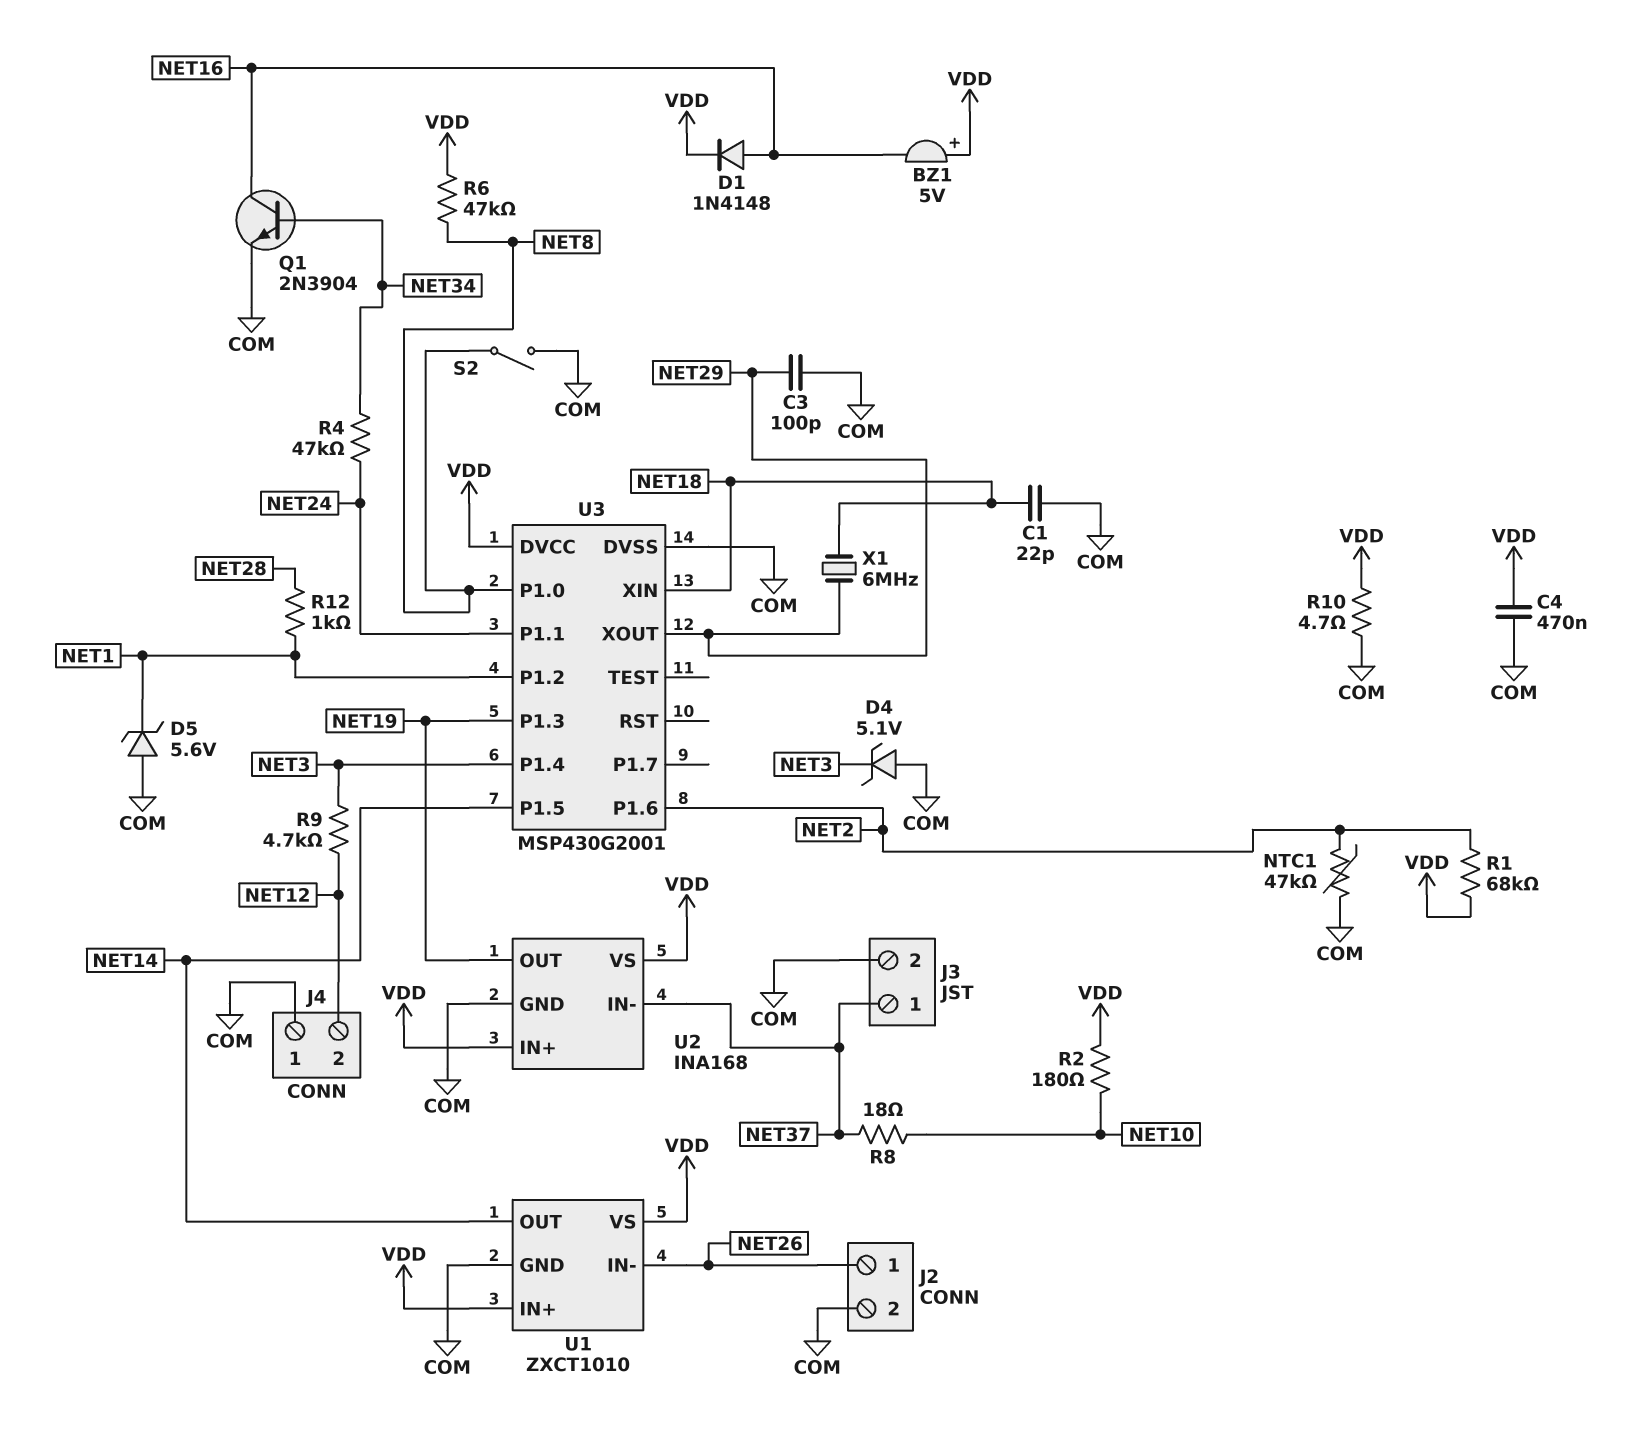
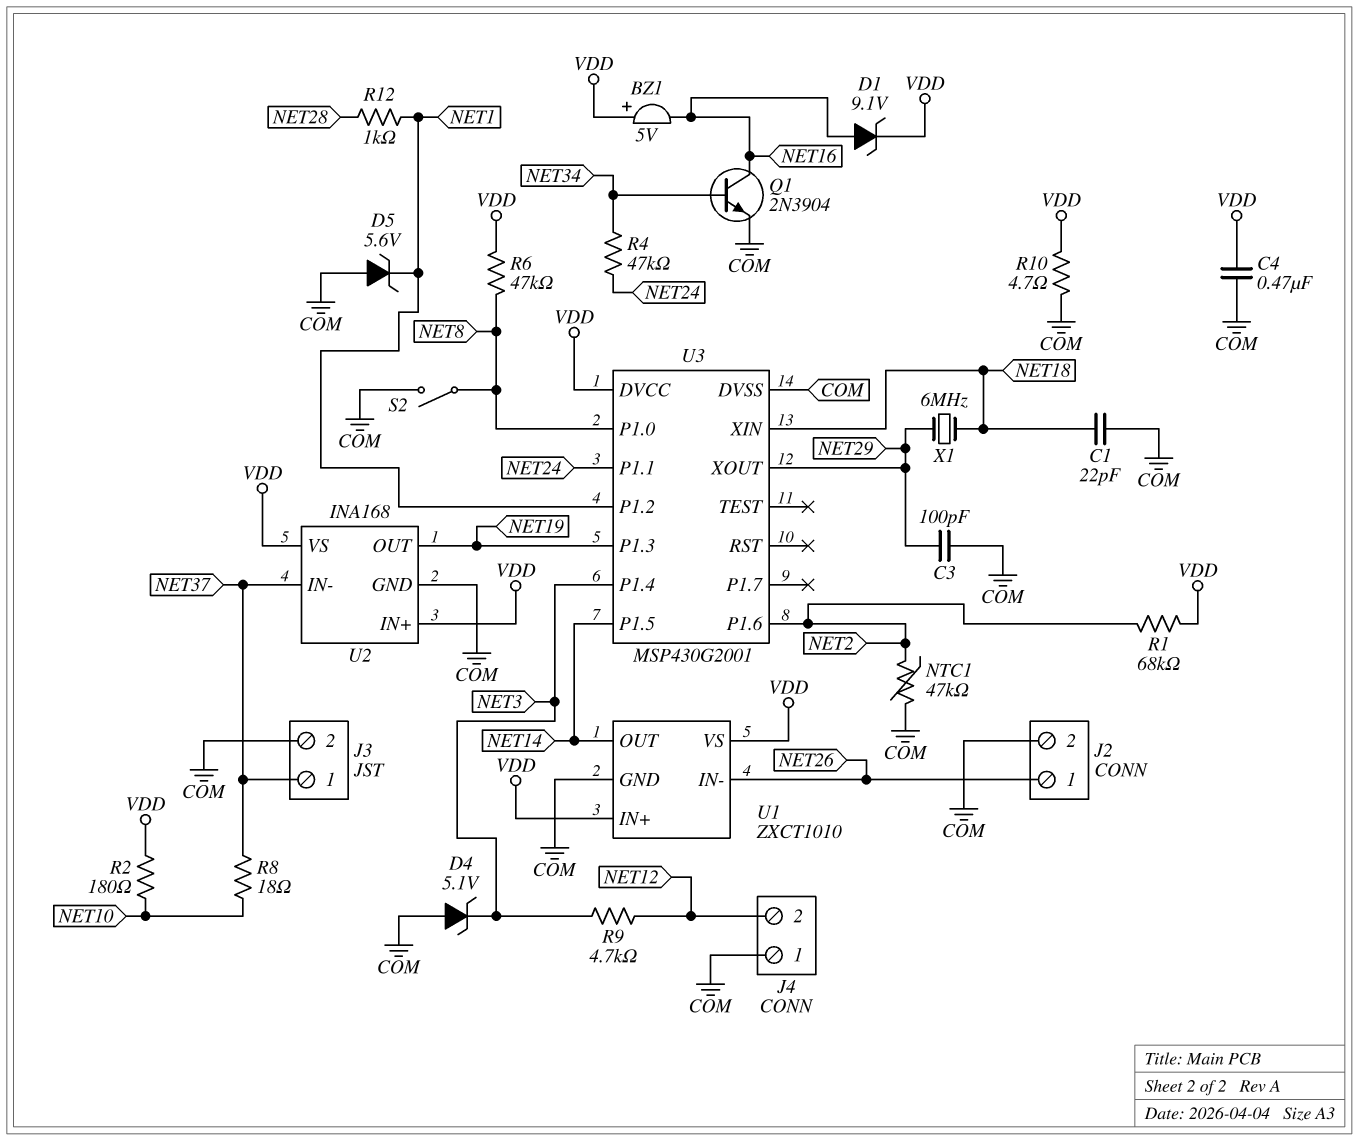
D1: diode 1N4148 (A NET16, K VDD) -> zener 9.1V (A NET16, K VDD)

